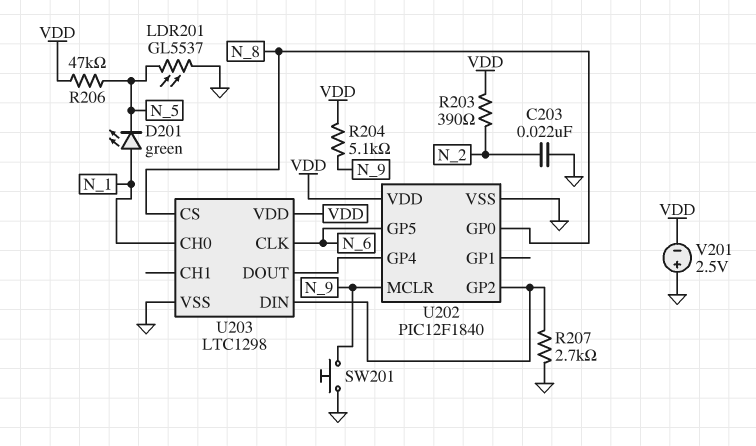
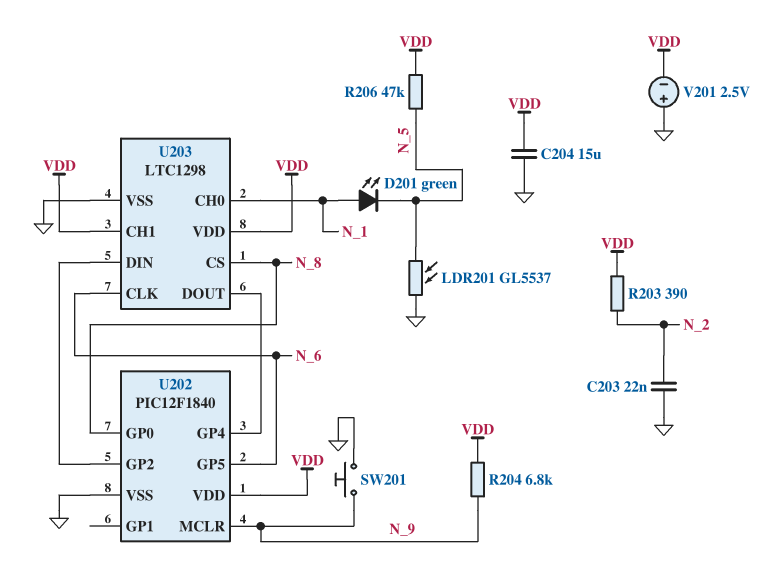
C204: none -> 15uF (GND, VDD)
R204: 5.1k (N_9, VDD) -> 6.8k (N_9, VDD)
R207: 2.7k (GND, U202/GP2) -> none
U203 pin CH1: none -> VDD

